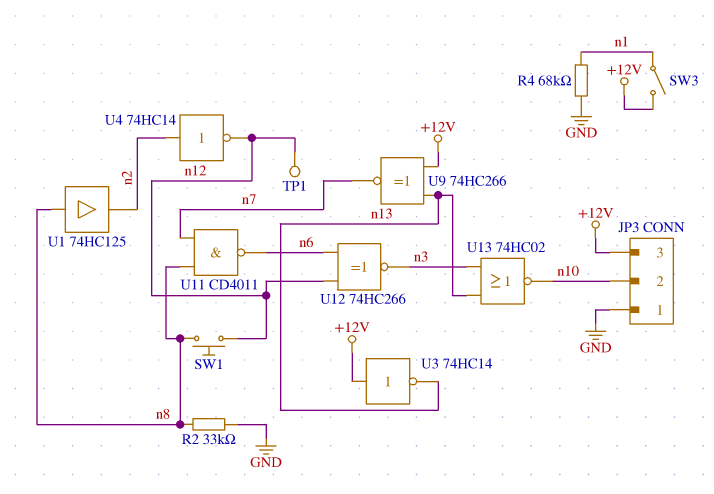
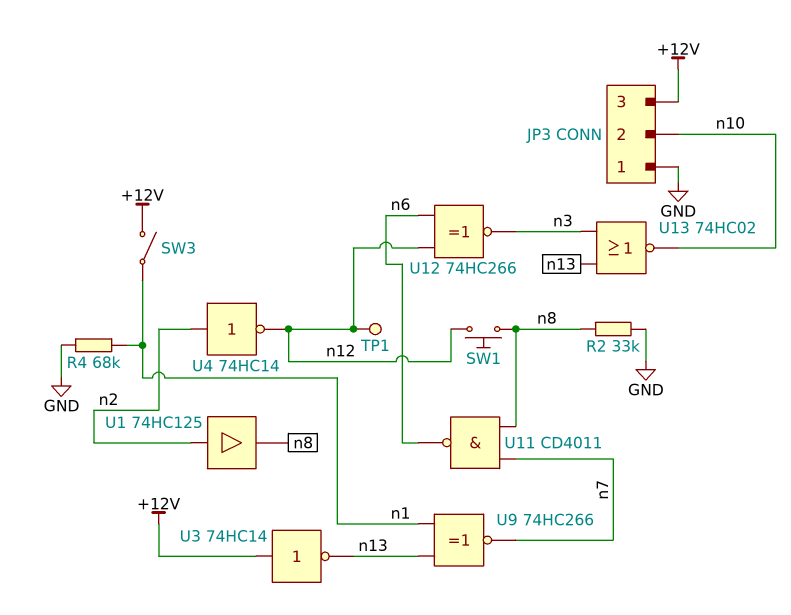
U1: buffer 74HC125 (in n8, out n2) -> buffer 74HC125 (in n2, out n8)
U9: XNOR 74HC266 (in +12V, in n13, out n7) -> XNOR 74HC266 (in n1, in n13, out n7)

